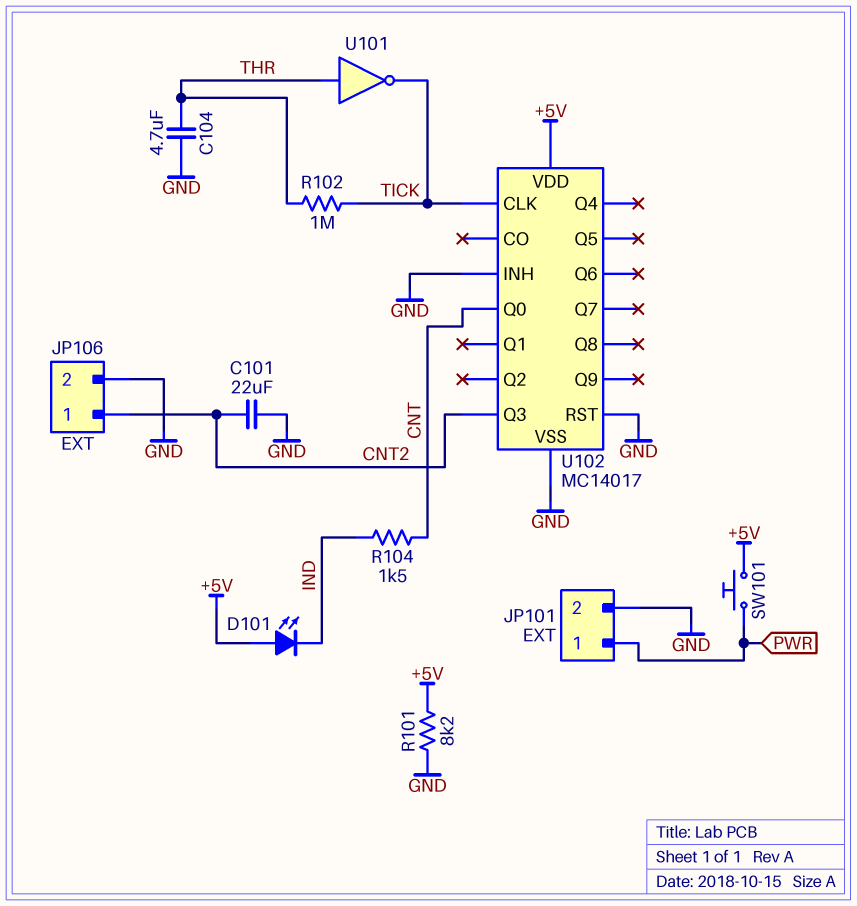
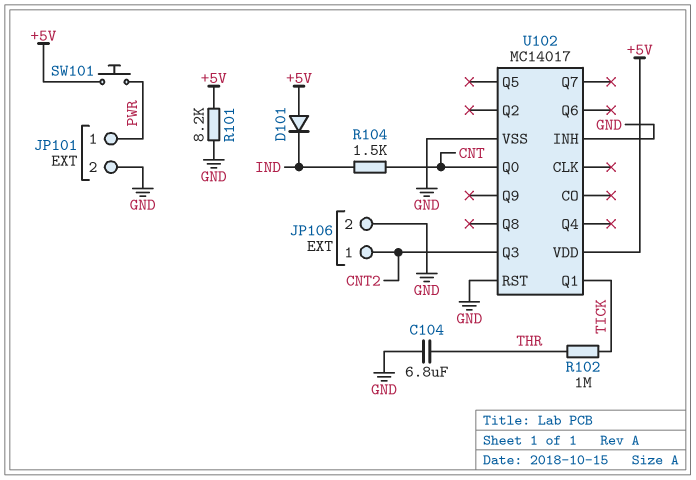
C101: 22uF (CNT2, GND) -> none
C104: 4.7uF (GND, THR) -> 6.8uF (GND, THR)
D101: LED (A +5V, K IND) -> diode (A +5V, K IND)
U101: NOT (in THR, out TICK) -> none
U102 pin CLK: TICK -> none
U102 pin Q1: none -> TICK

